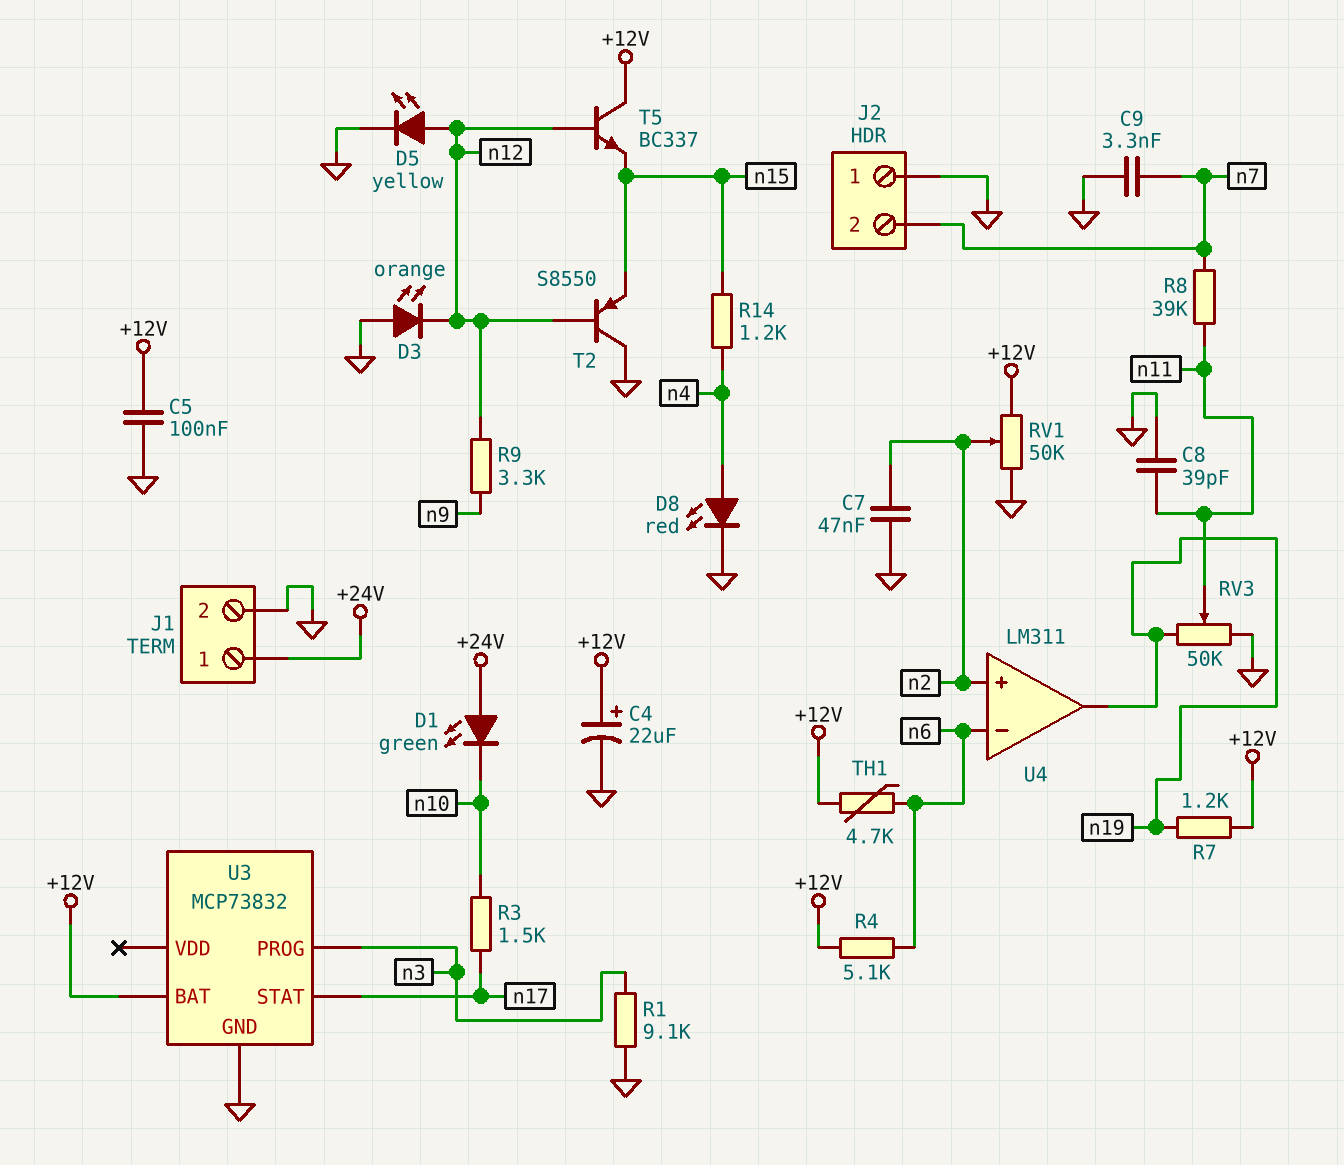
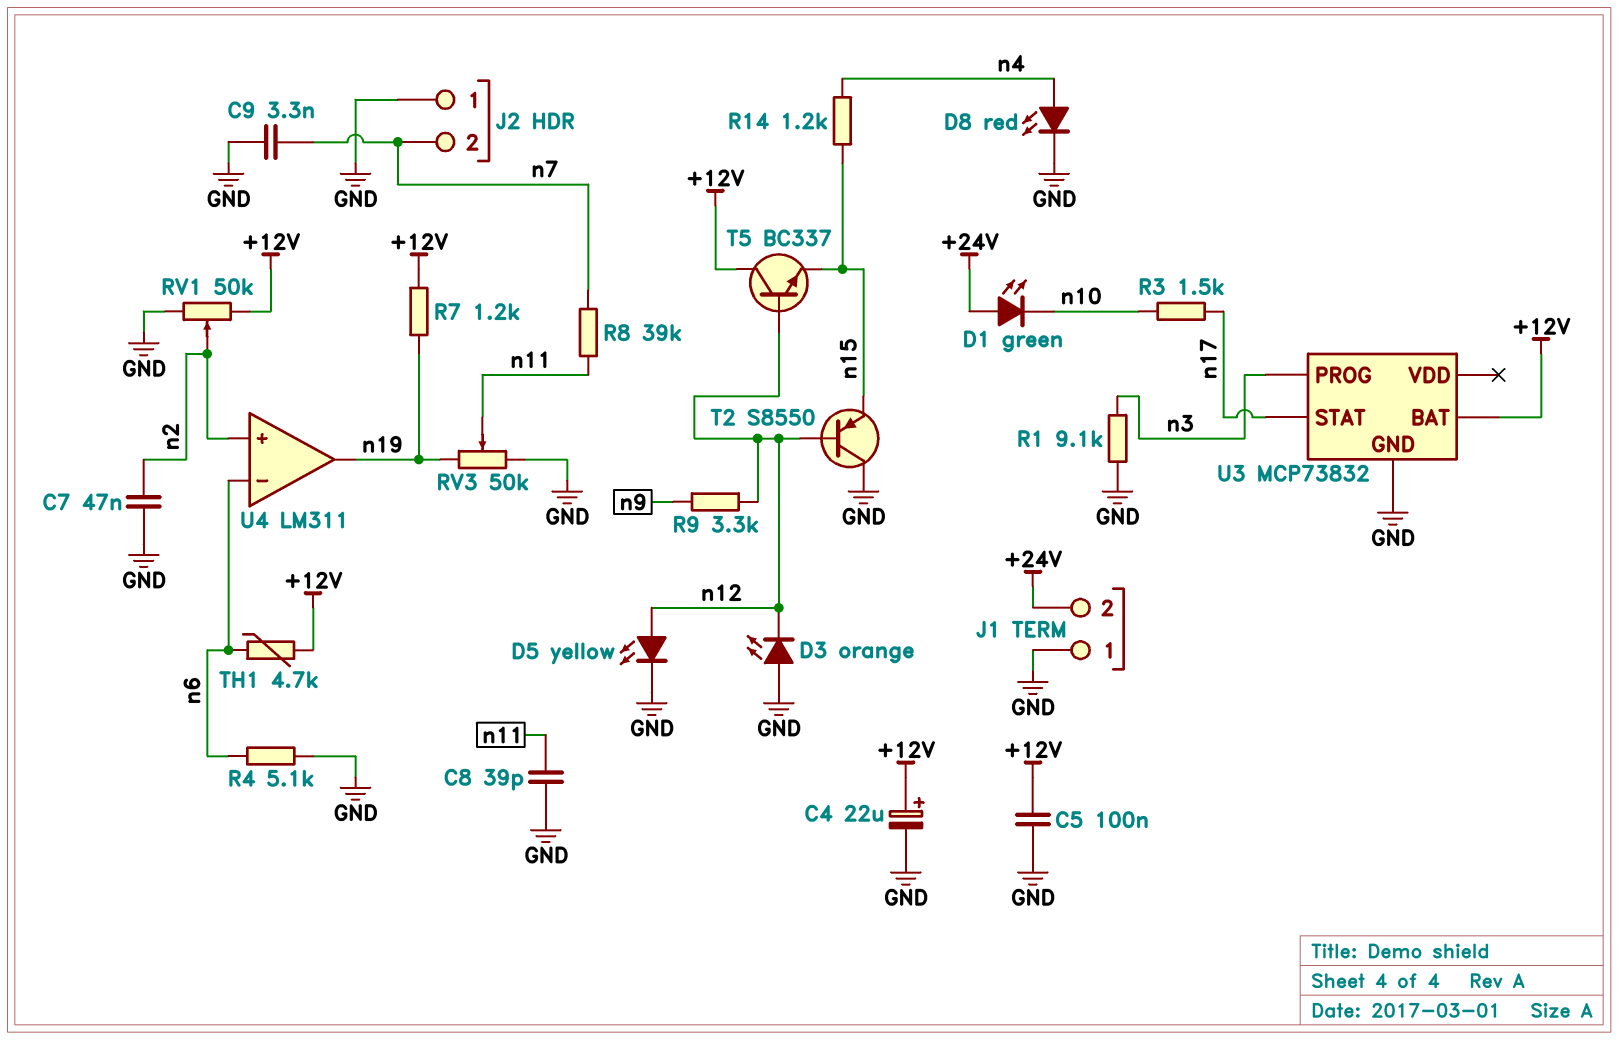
J1 pin 1: +24V -> GND
J1 pin 2: GND -> +24V
R4: 5.1k (+12V, n6) -> 5.1k (GND, n6)

